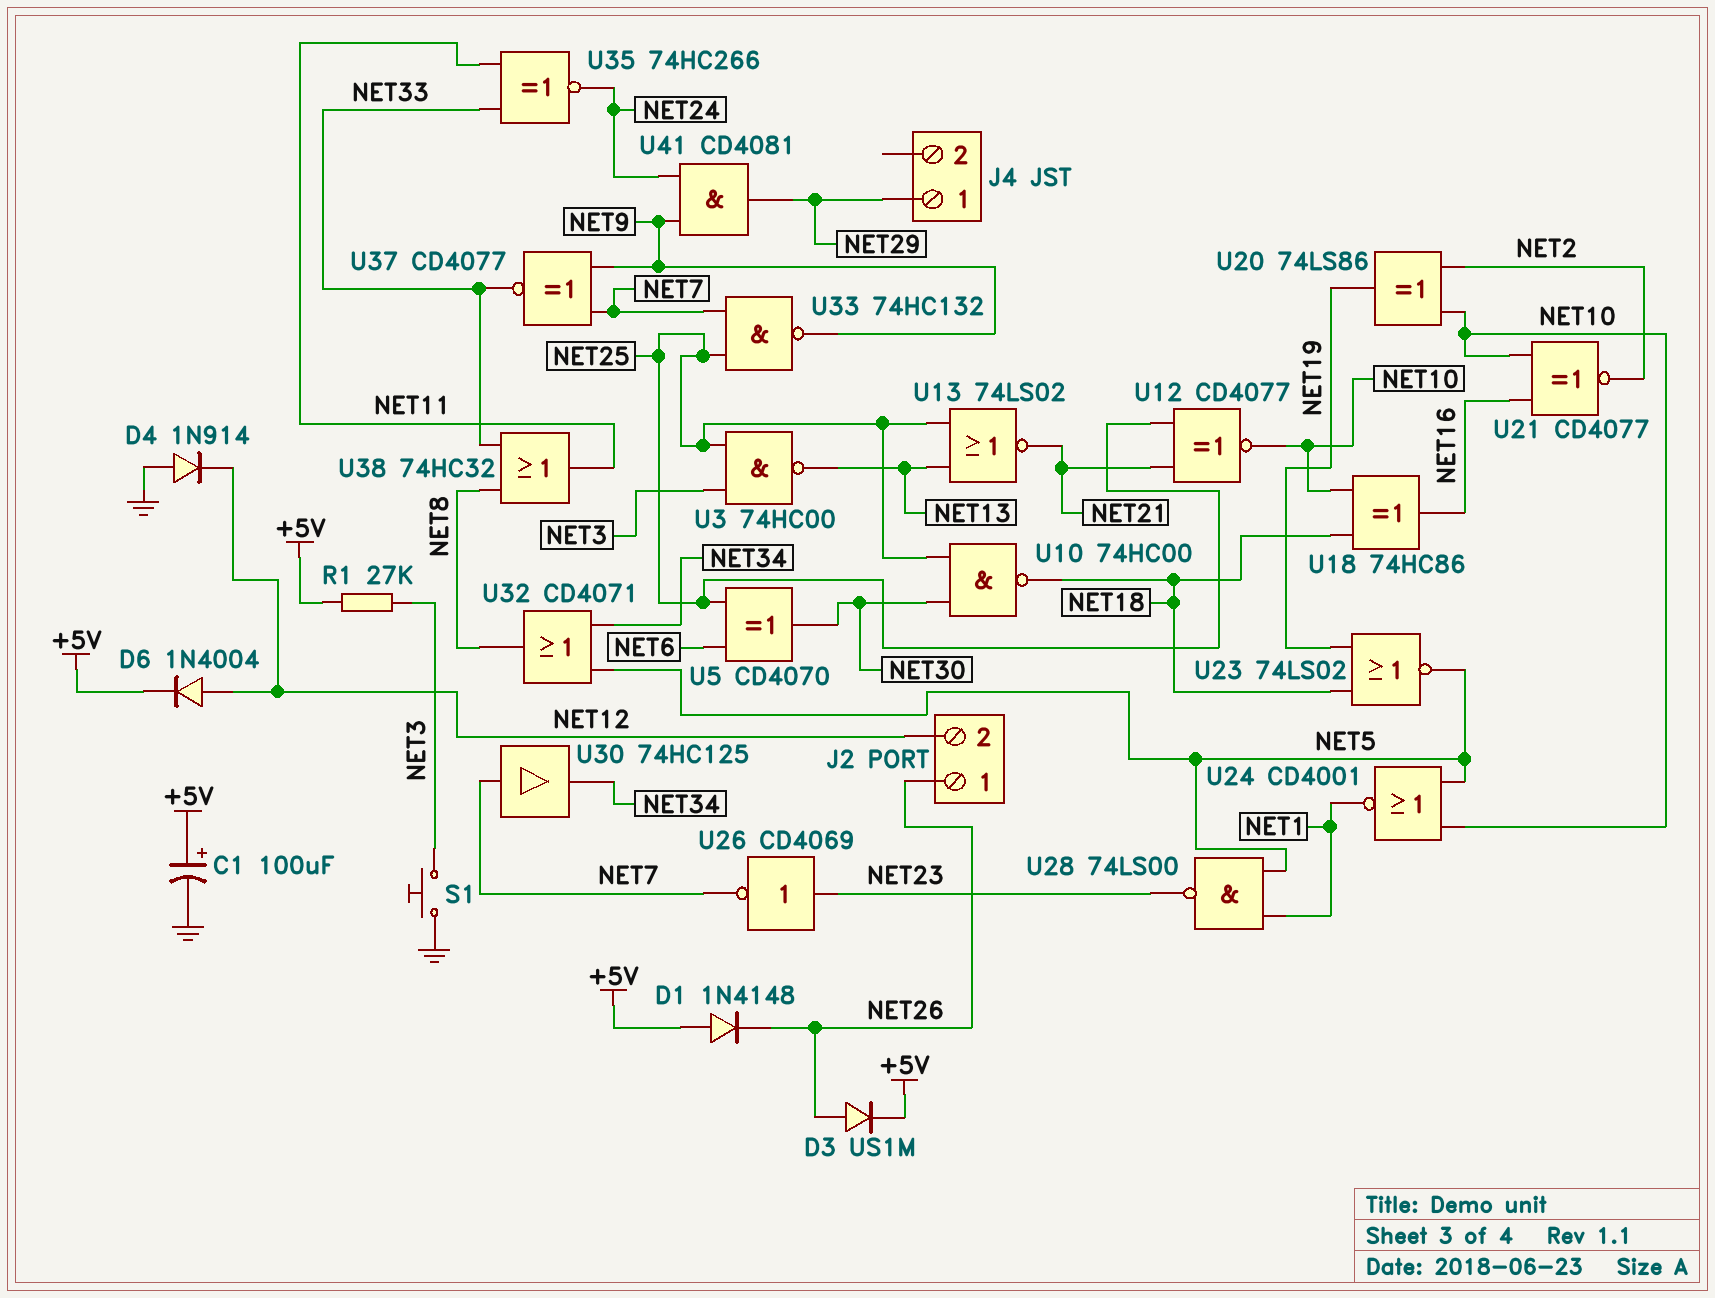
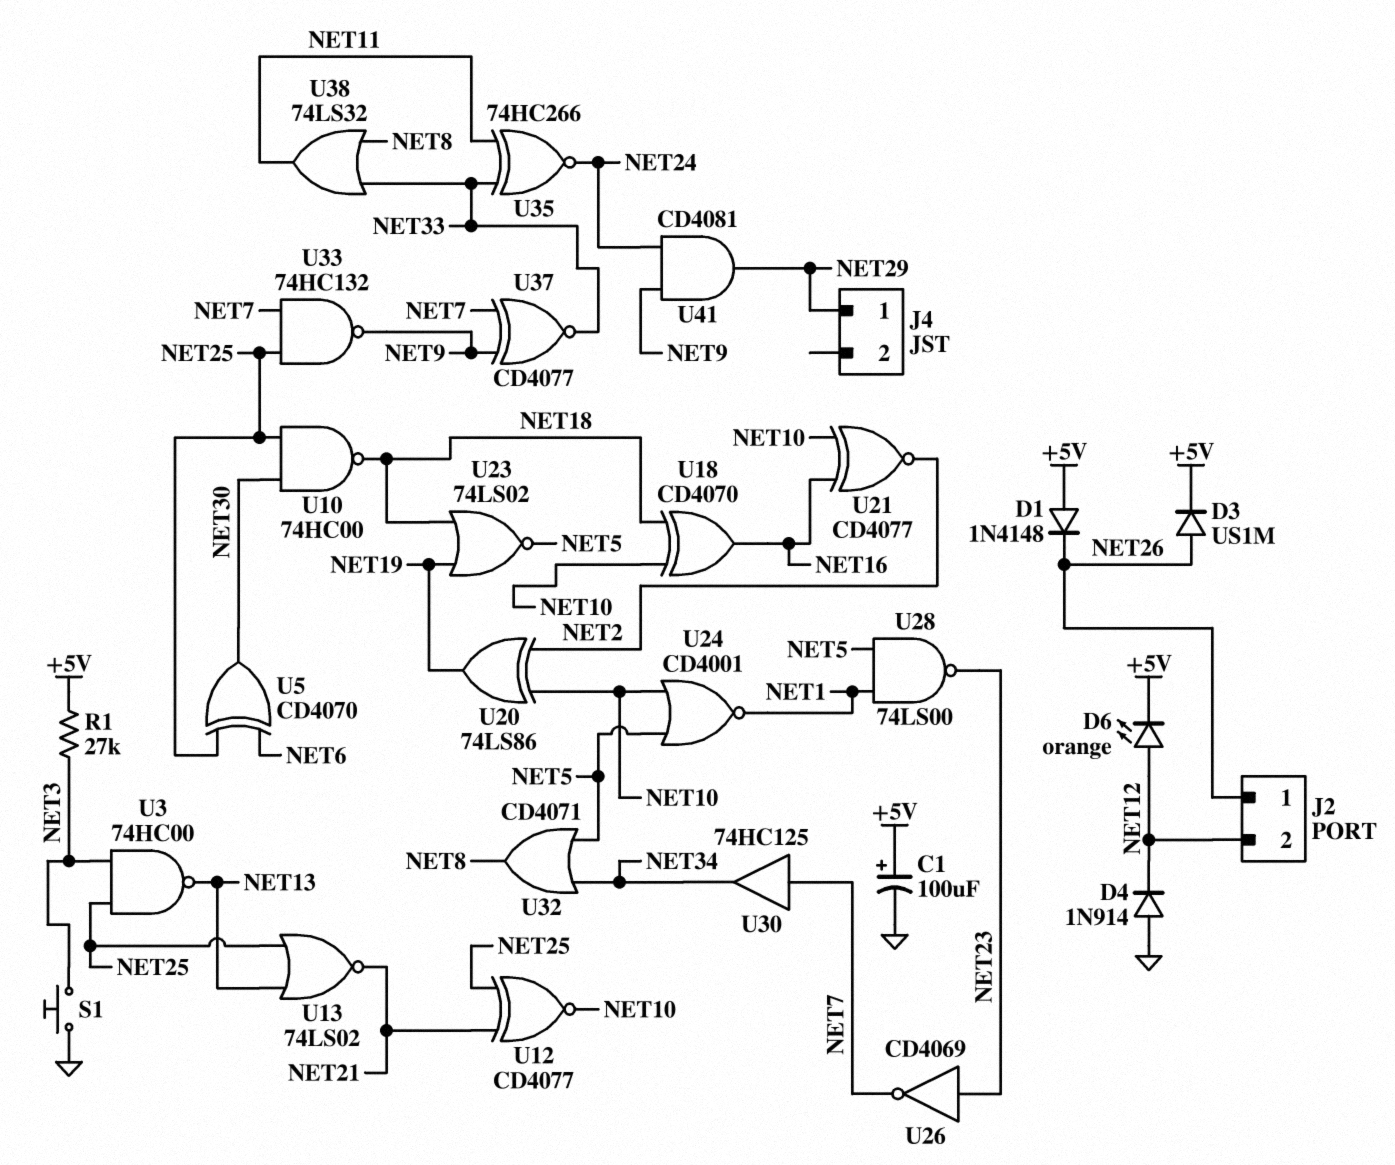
D6: diode 1N4004 (A NET12, K +5V) -> LED orange (A NET12, K +5V)
U18: XOR 74HC86 (in NET10, in NET18, out NET16) -> XOR CD4070 (in NET10, in NET18, out NET16)
U38: OR 74HC32 (in NET8, in NET33, out NET11) -> OR 74LS32 (in NET8, in NET33, out NET11)

